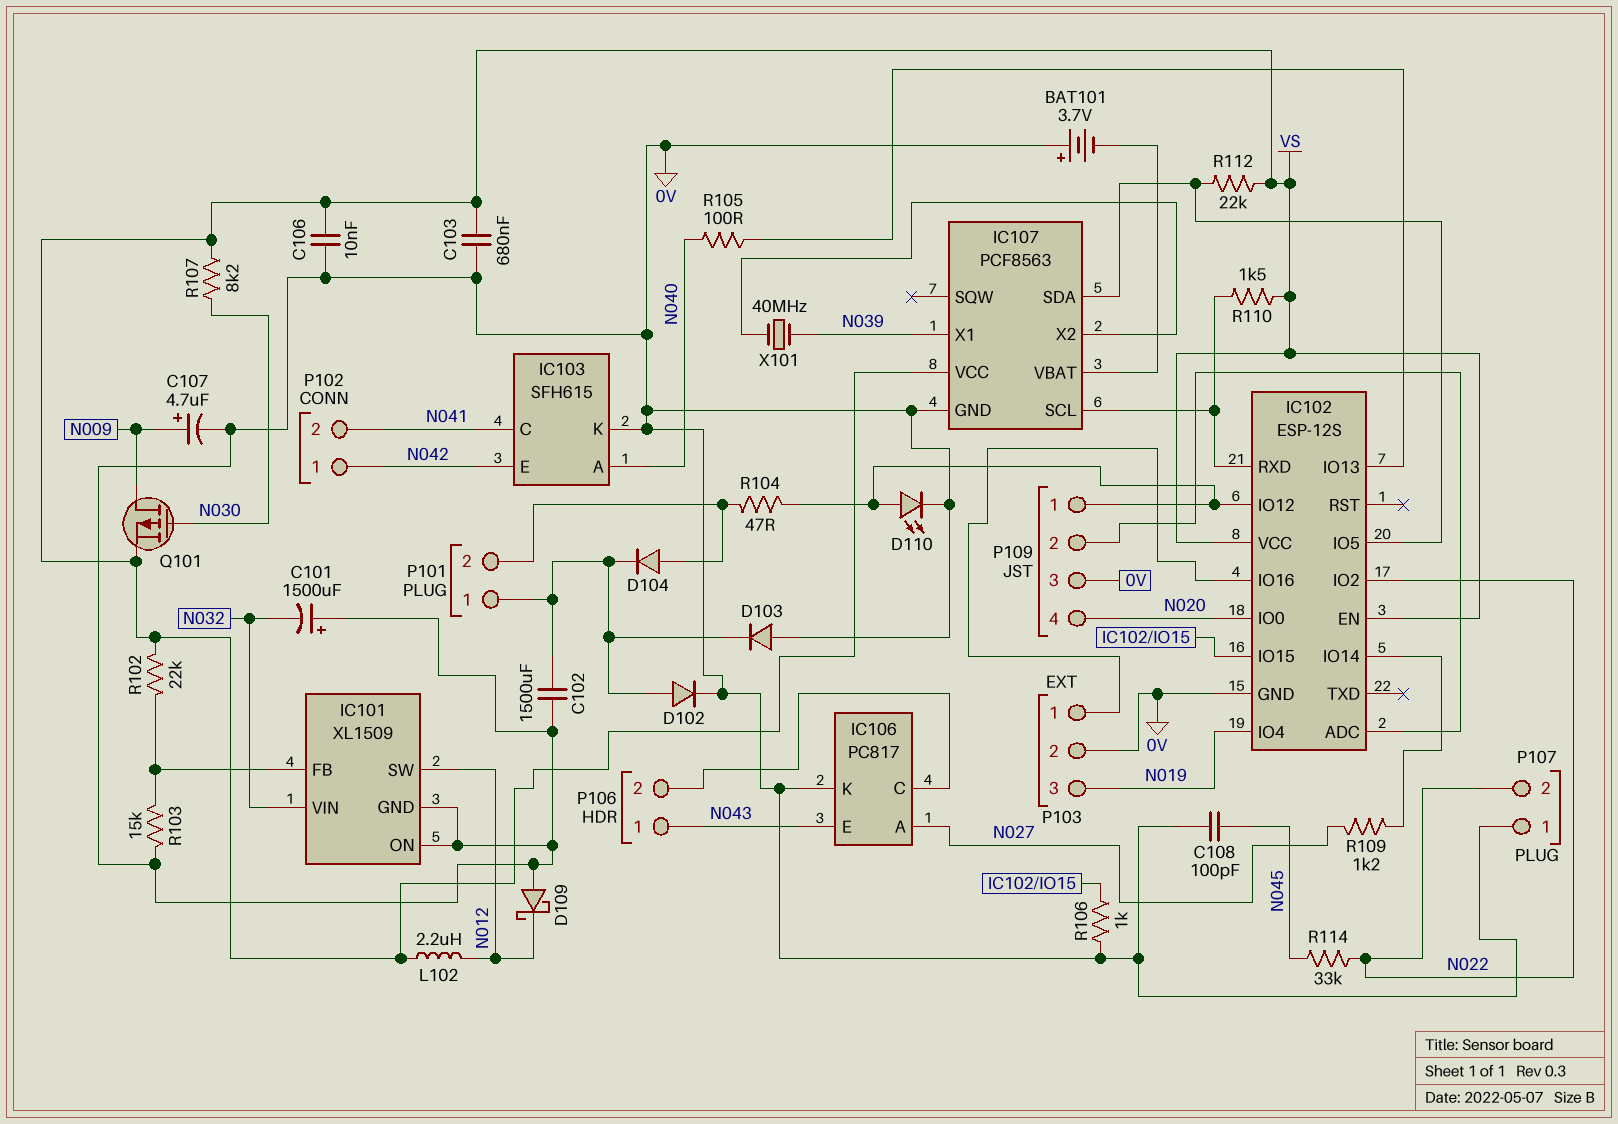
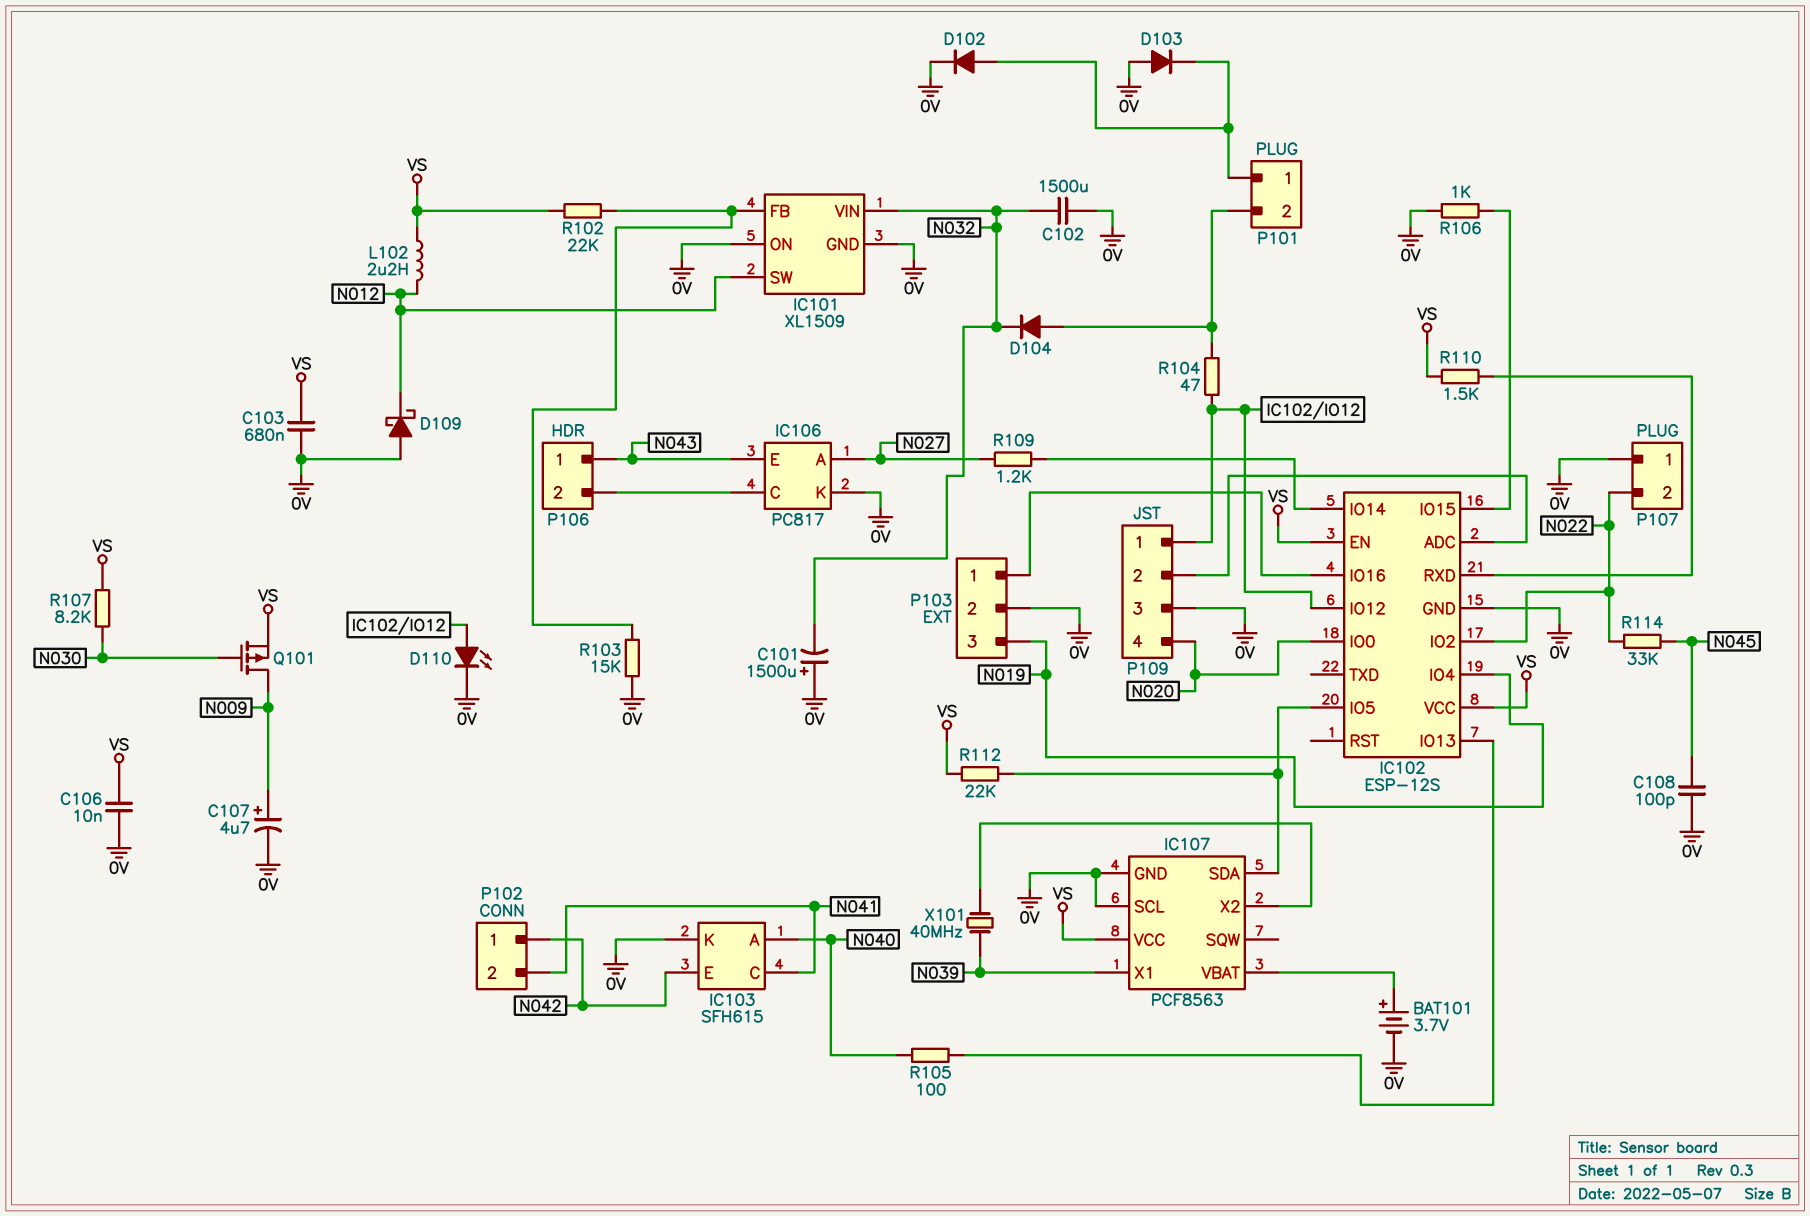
BAT101: 3.7V (plus 0V, minus IC107/VBAT) -> 3.7V (plus IC107/VBAT, minus 0V)
C102: 1500uF (0V, P101/1) -> 1500uF (0V, N032)
D104: diode (A P101/2, K P101/1) -> diode (A P101/2, K N032)
IC107 pin SCL: IC102/RXD -> 0V

